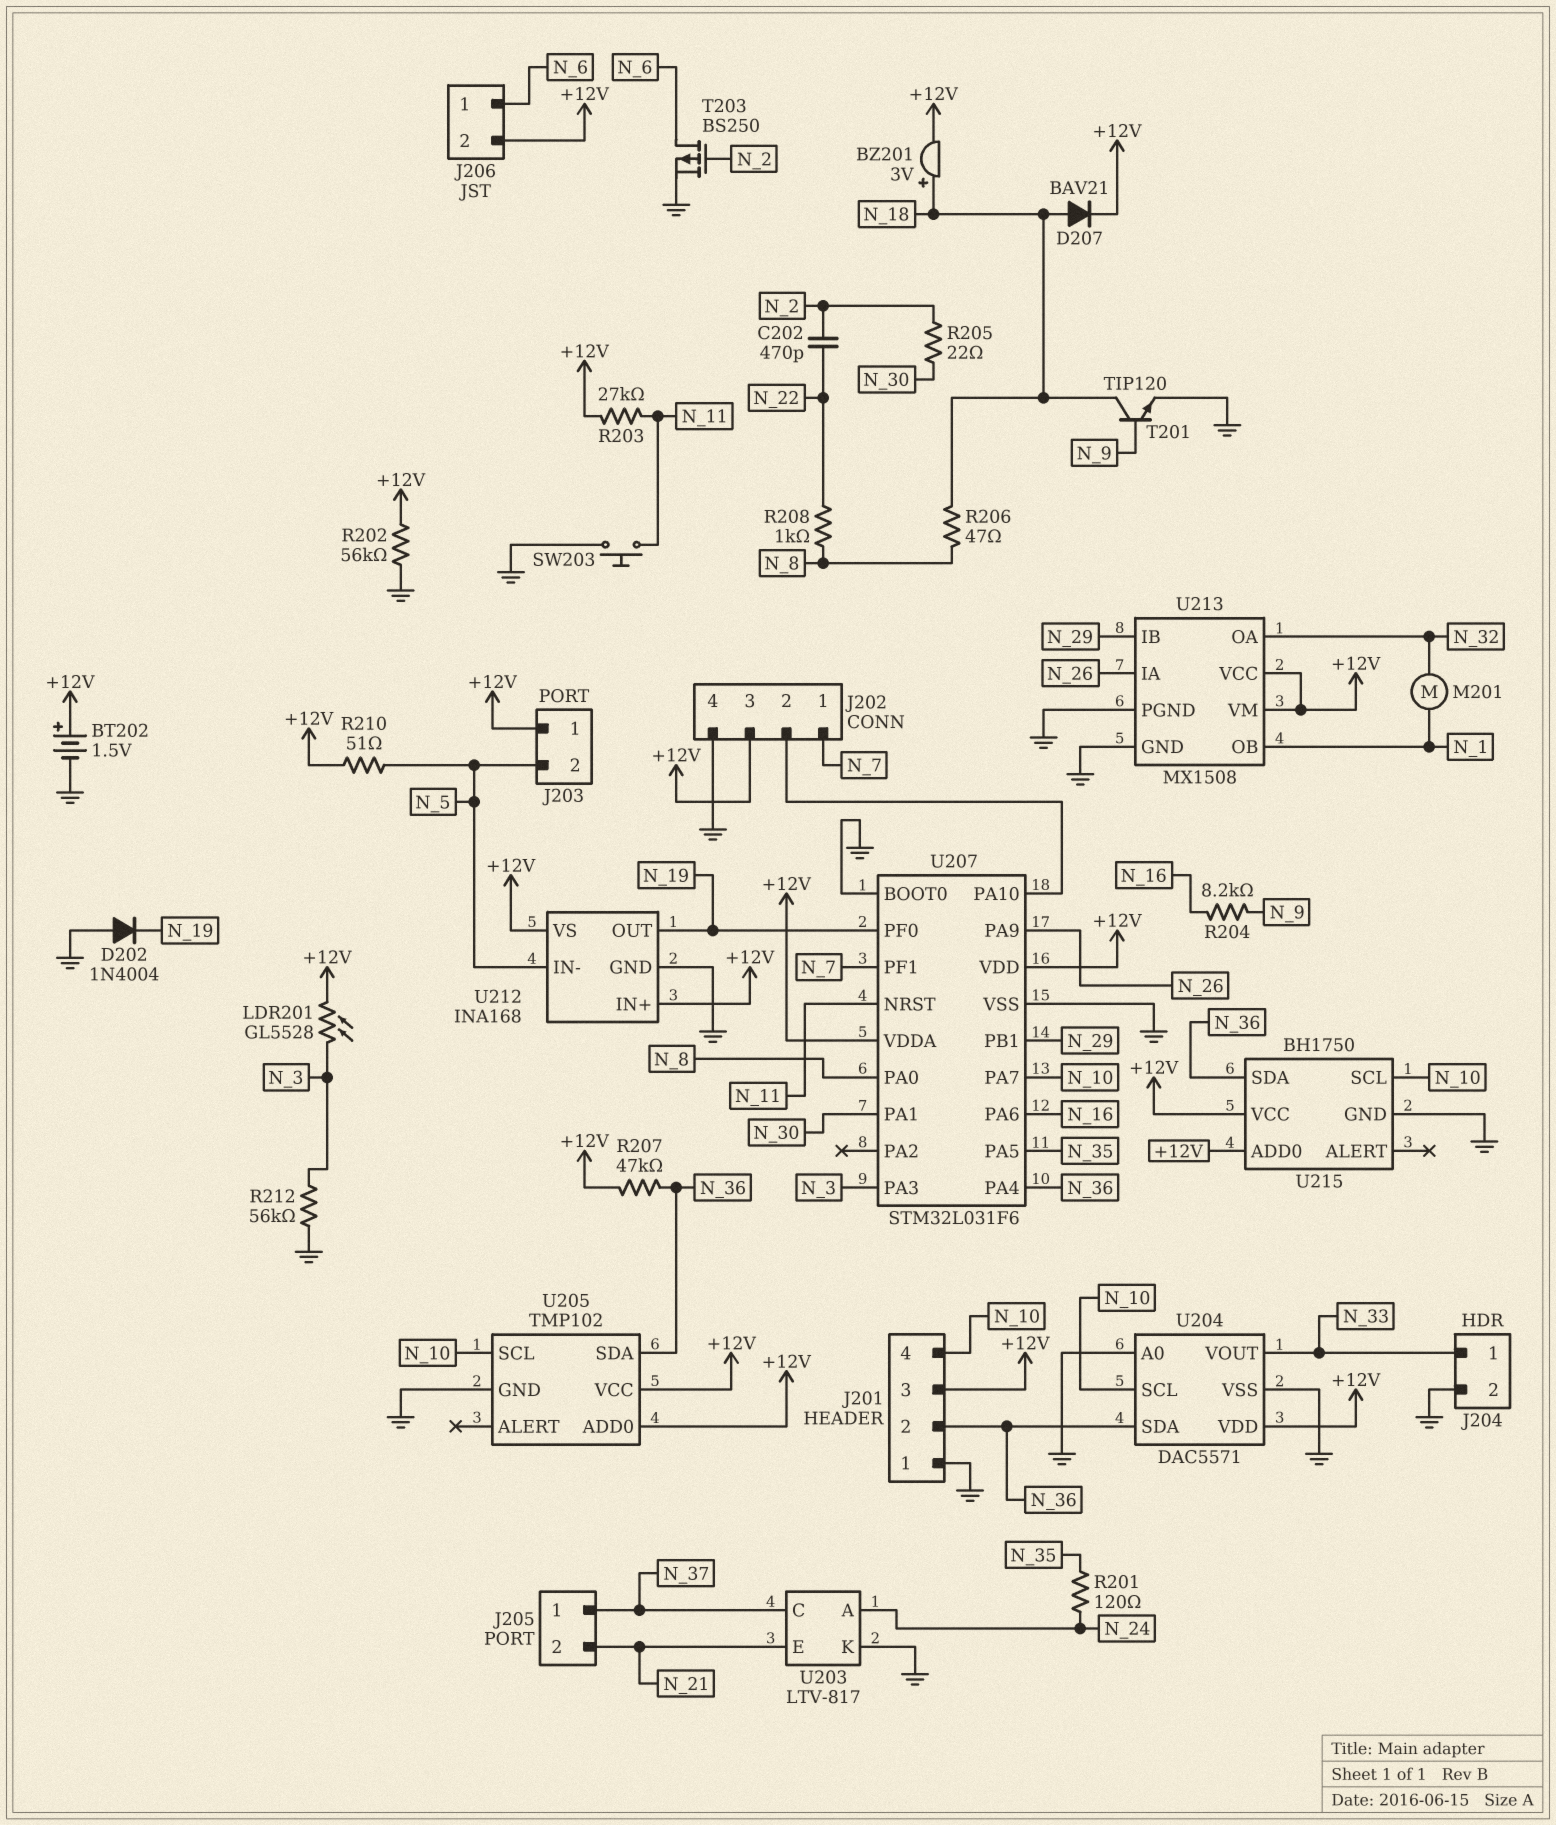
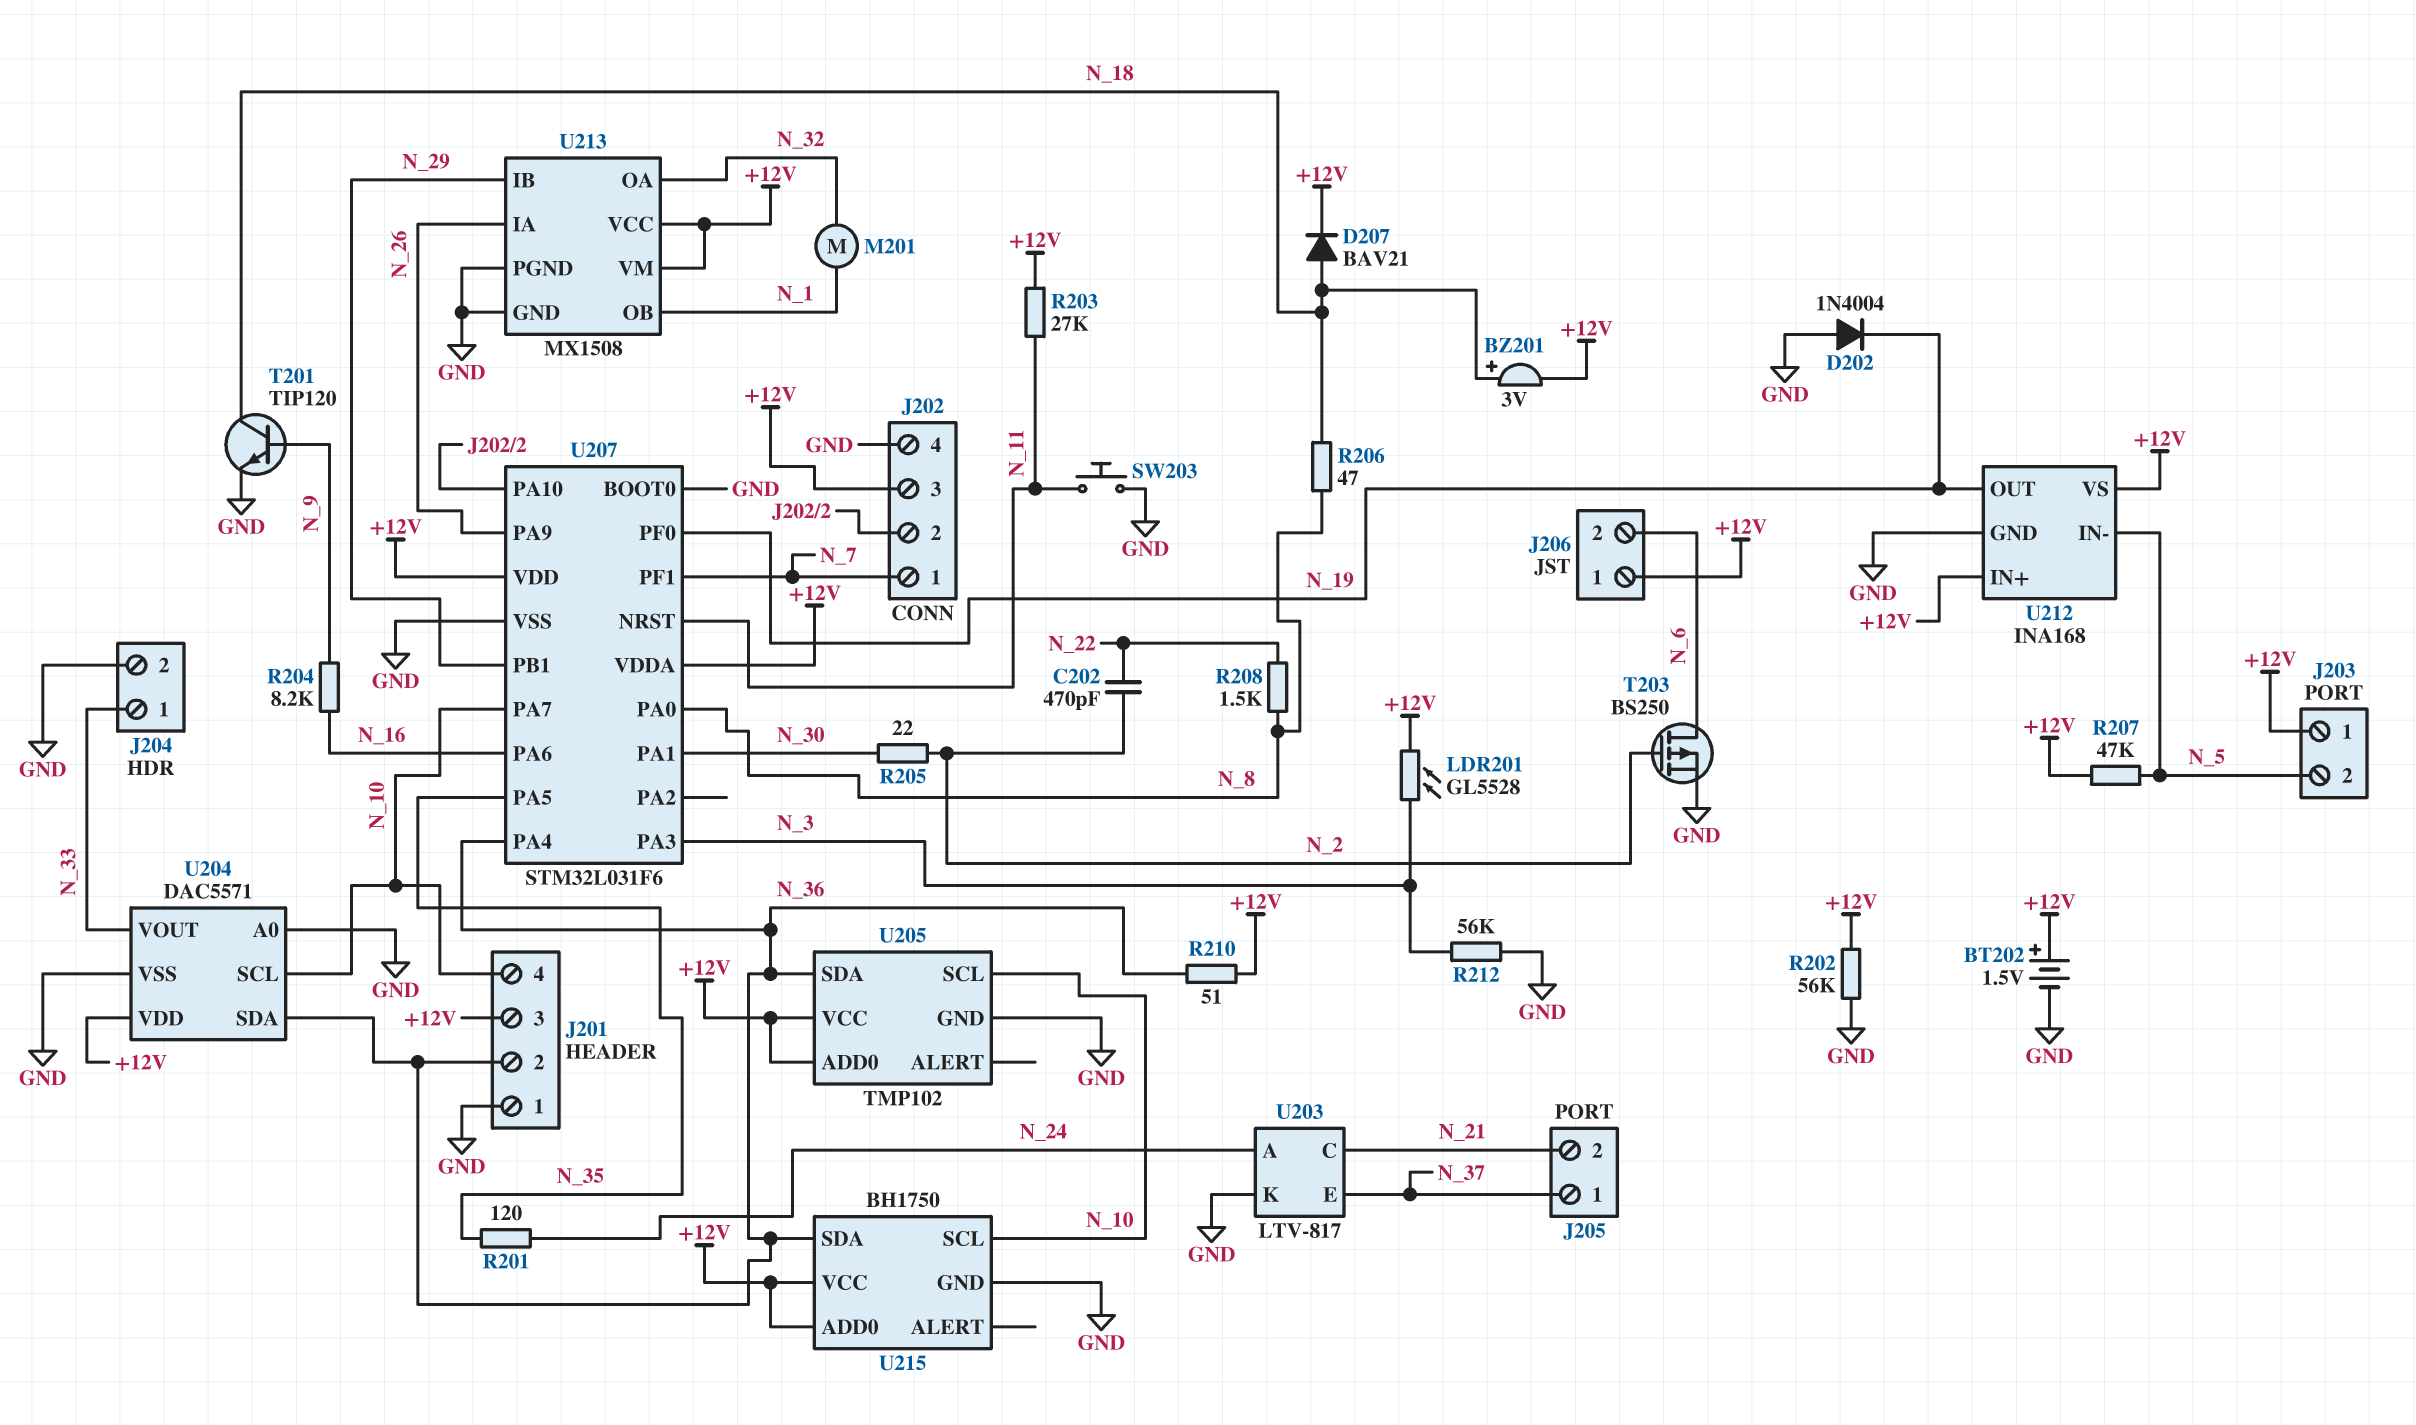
J206 pin 1: N_6 -> +12V
J206 pin 2: +12V -> N_6
R207: 47k (+12V, N_36) -> 47k (+12V, N_5)
R208: 1k (N_8, N_22) -> 1.5k (N_8, N_22)
R210: 51 (+12V, N_5) -> 51 (+12V, N_36)
U203 pin C: N_37 -> N_21
U203 pin E: N_21 -> N_37

